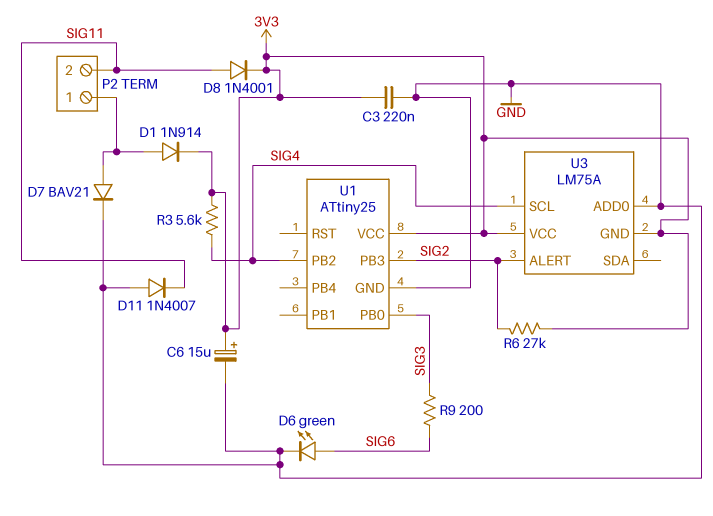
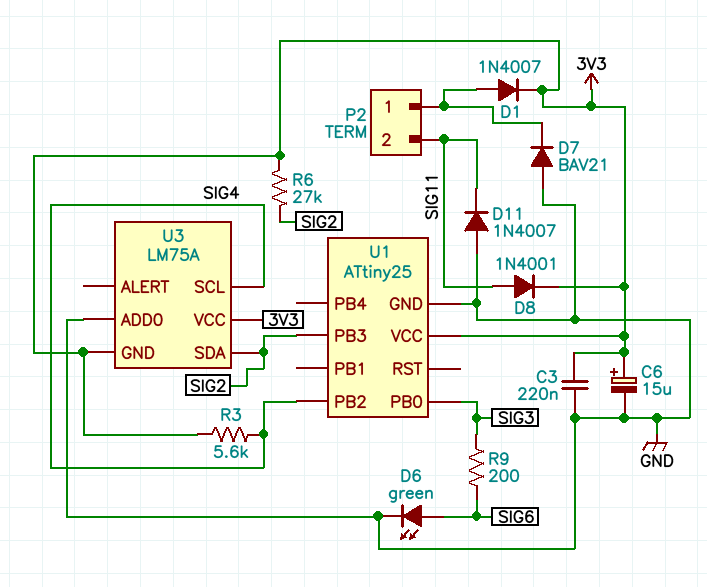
D1: diode 1N914 (A P2/1, K 3V3) -> diode 1N4007 (A P2/1, K 3V3)
D7: diode BAV21 (A P2/1, K GND) -> diode BAV21 (A GND, K P2/1)
U3 pin ALERT: SIG2 -> none
U3 pin SDA: none -> SIG2

